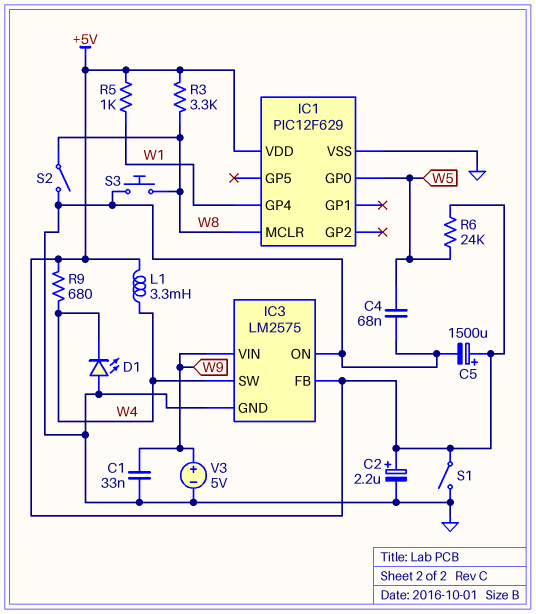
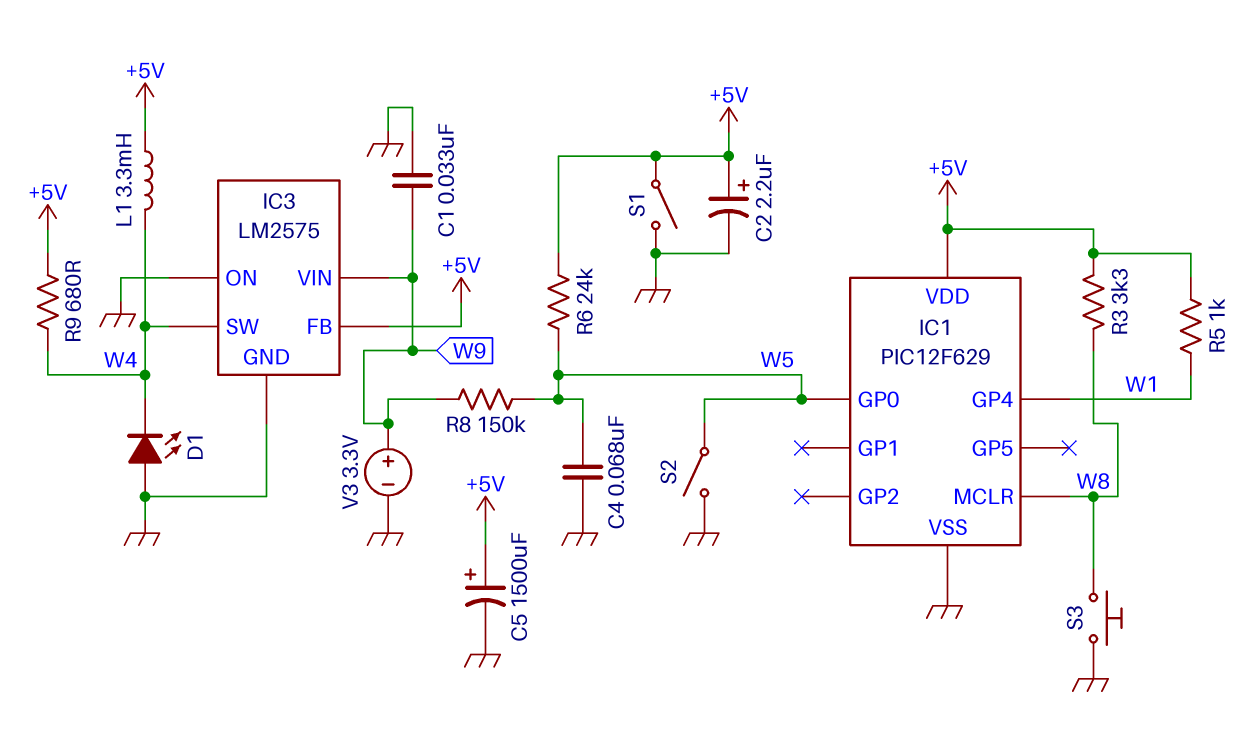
R8: none -> 150k (W5, W9)
S2: switch (GND, W8) -> switch (GND, W5)
V3: 5V (plus W9, minus GND) -> 3.3V (plus W9, minus GND)

